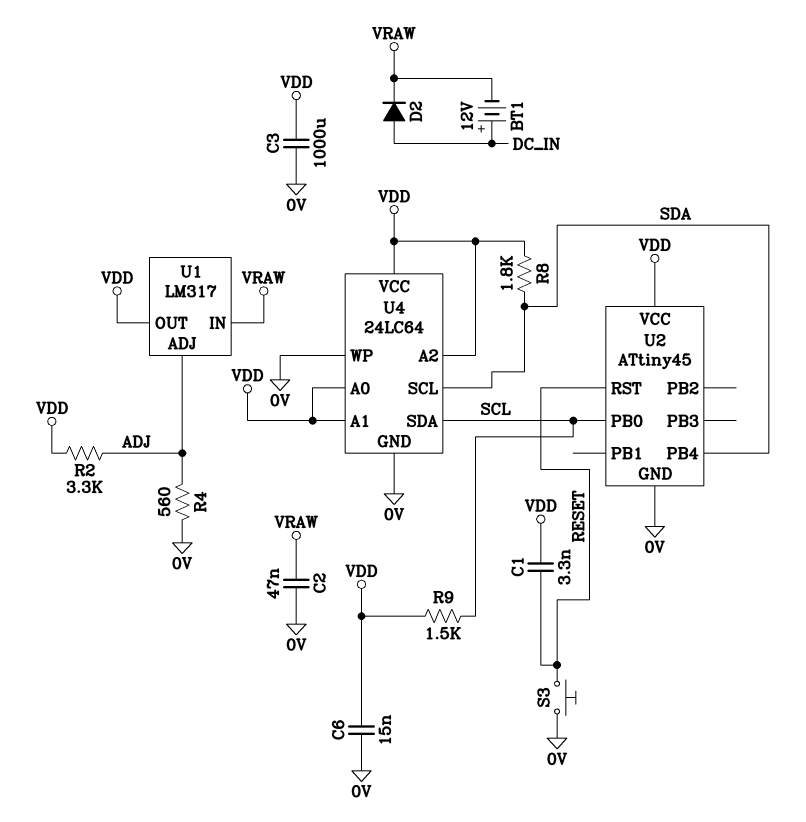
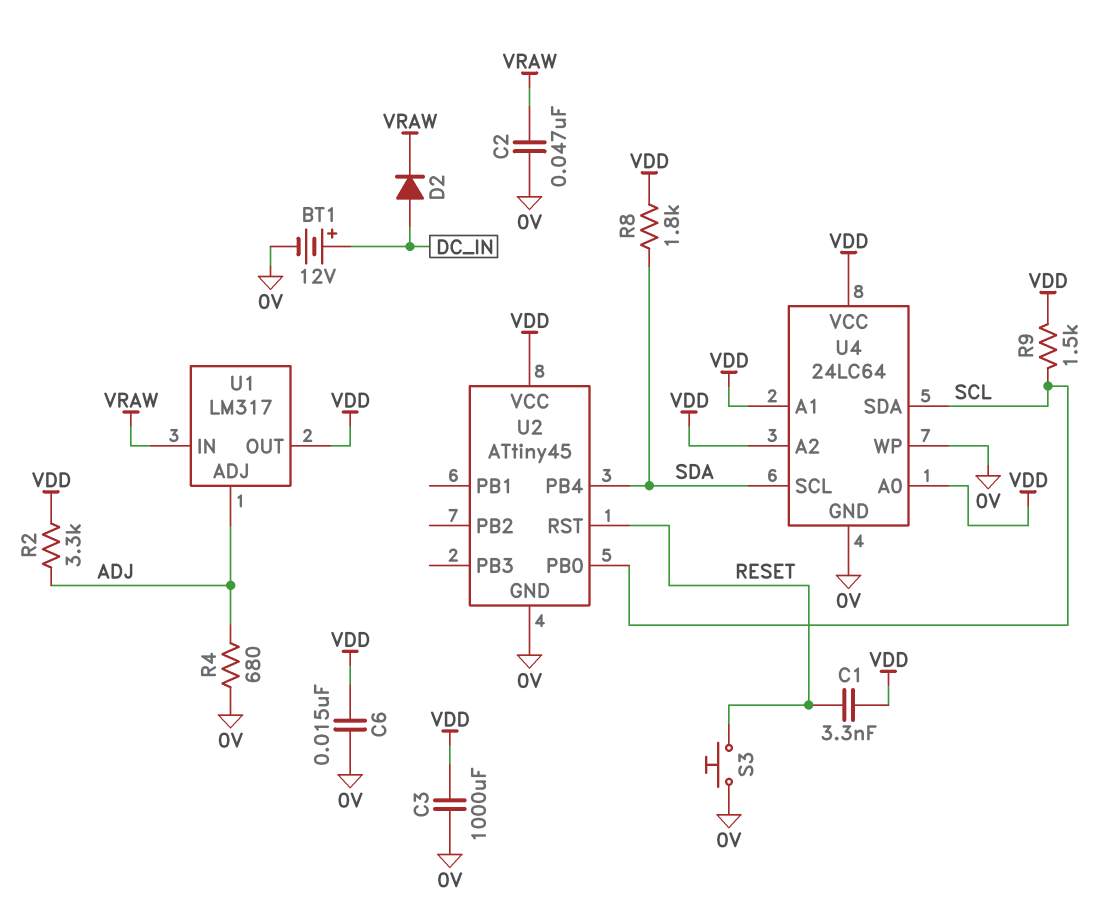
BT1: 12V (plus DC_IN, minus VRAW) -> 12V (plus DC_IN, minus 0V)
R4: 560 (0V, ADJ) -> 680 (0V, ADJ)

